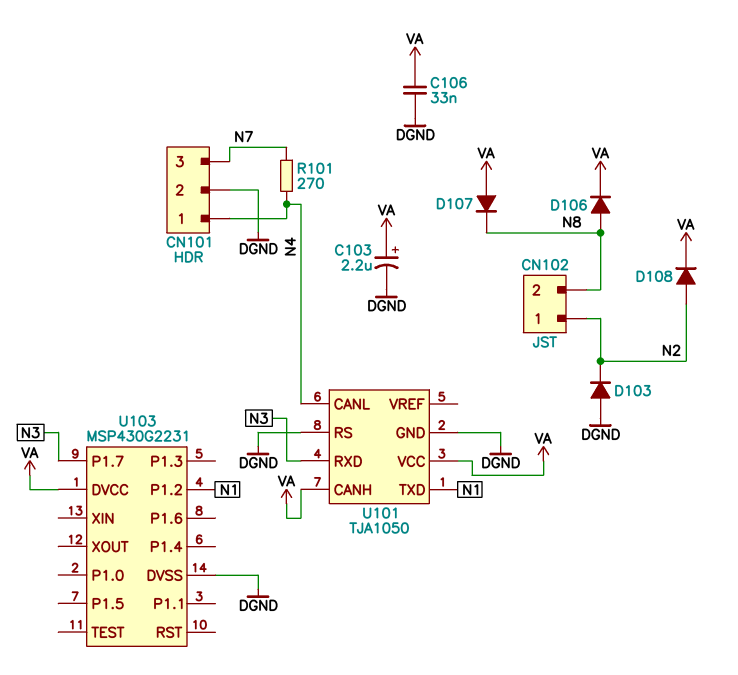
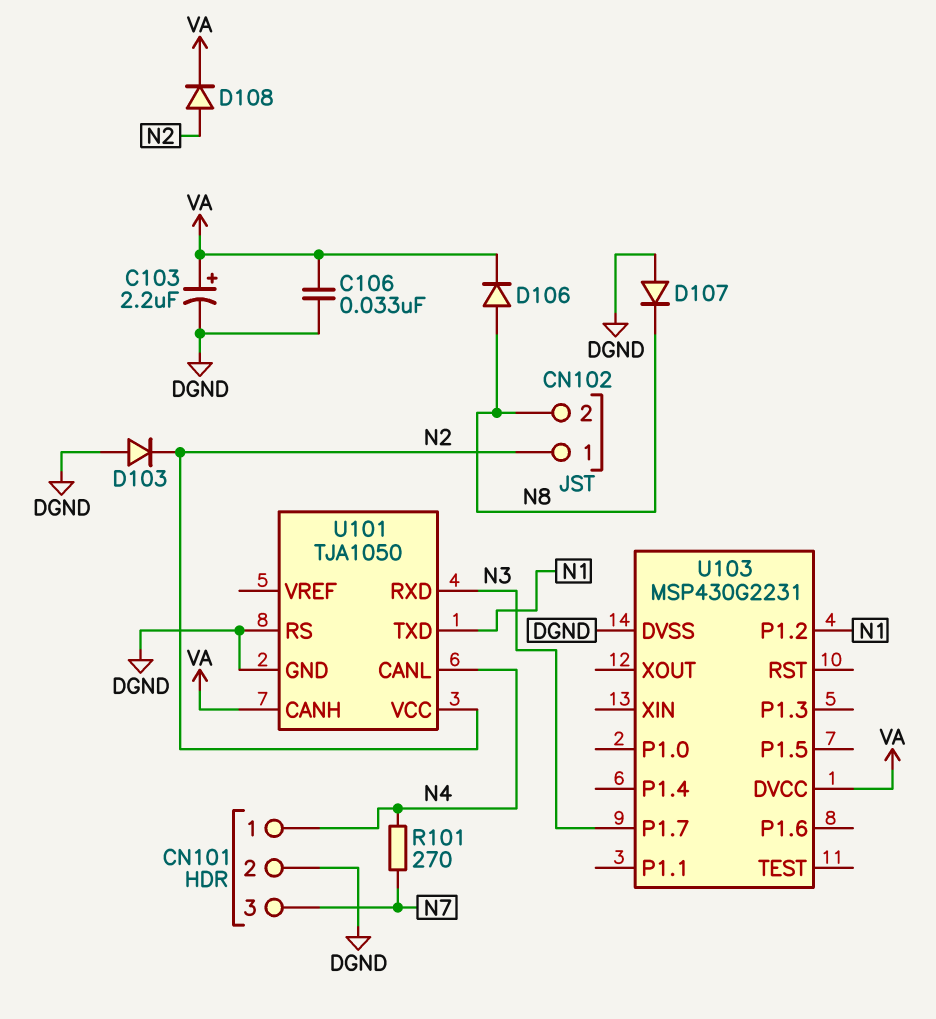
D107: diode (A VA, K N8) -> diode (A DGND, K N8)
U101 pin VCC: VA -> N2

